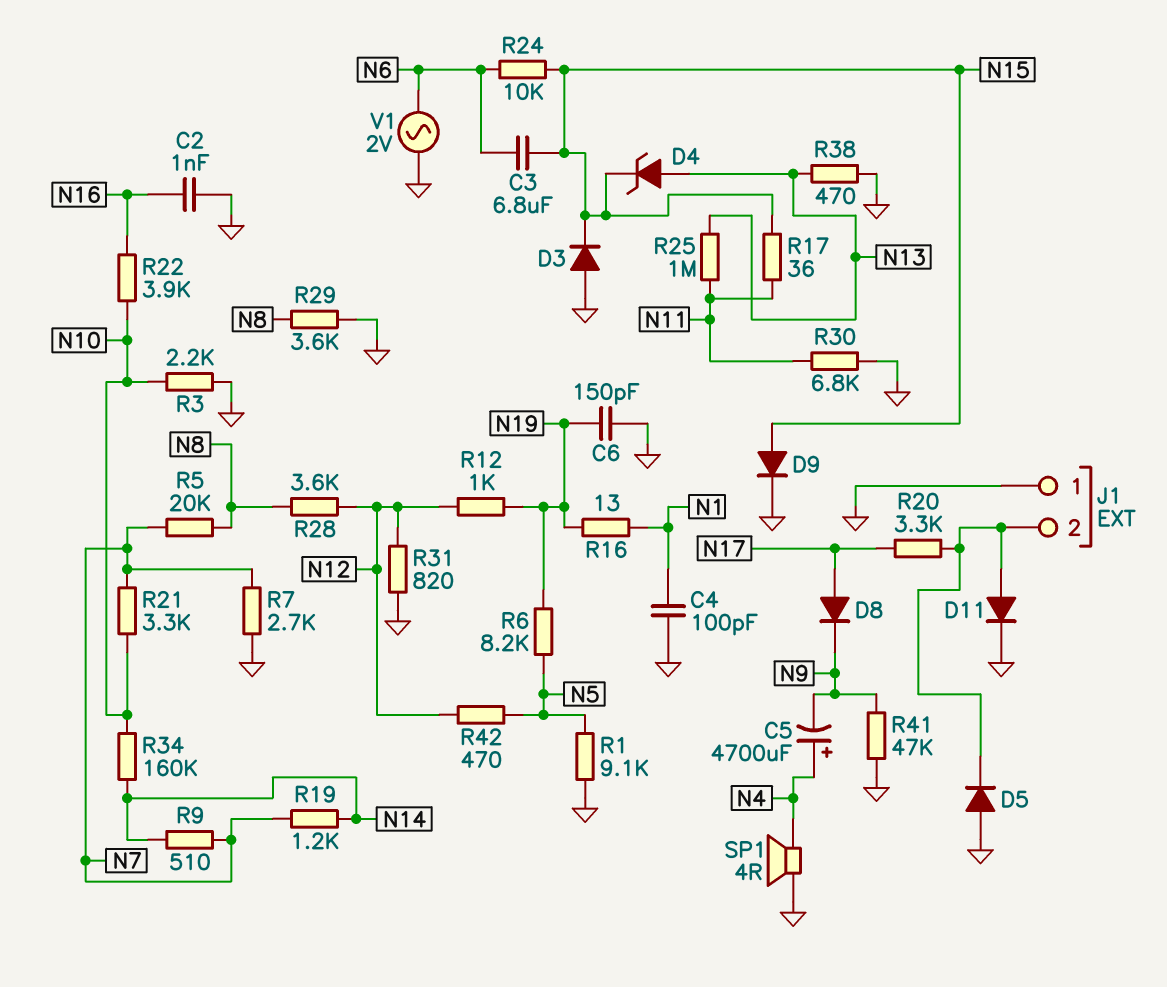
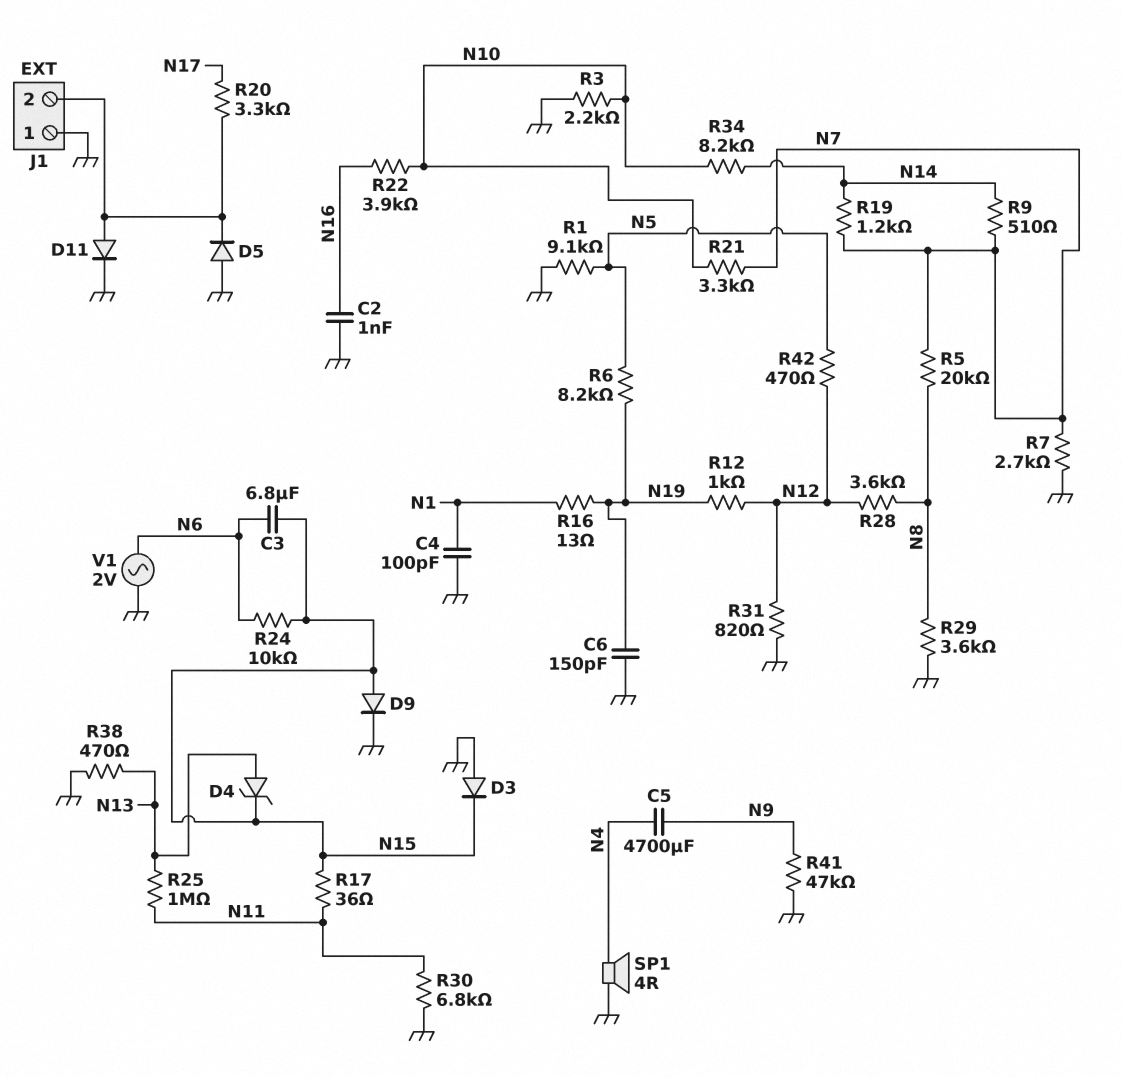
C5: 4700uF (plus N4, minus N9) -> 4700uF (N4, N9)
D8: diode (A N17, K N9) -> none
R34: 160k (N10, N14) -> 8.2k (N10, N14)

